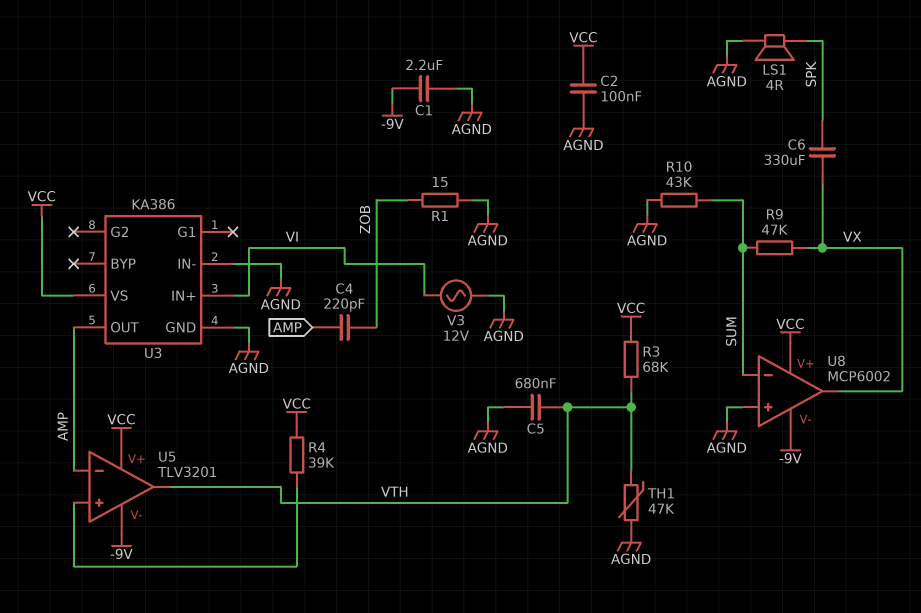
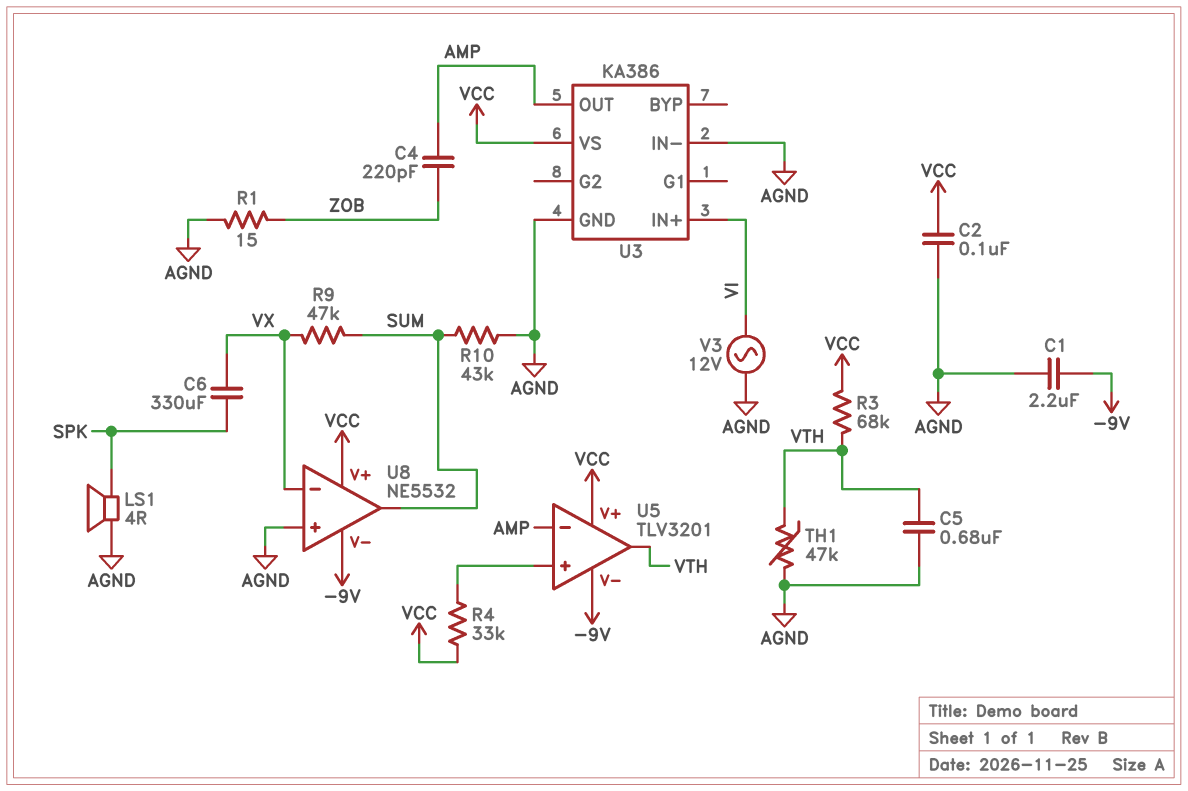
R4: 39k (U5/in+, VCC) -> 33k (U5/in+, VCC)
U8: MCP6002 -> NE5532
U8 pin in-: SUM -> VX
U8 pin out: VX -> SUM

